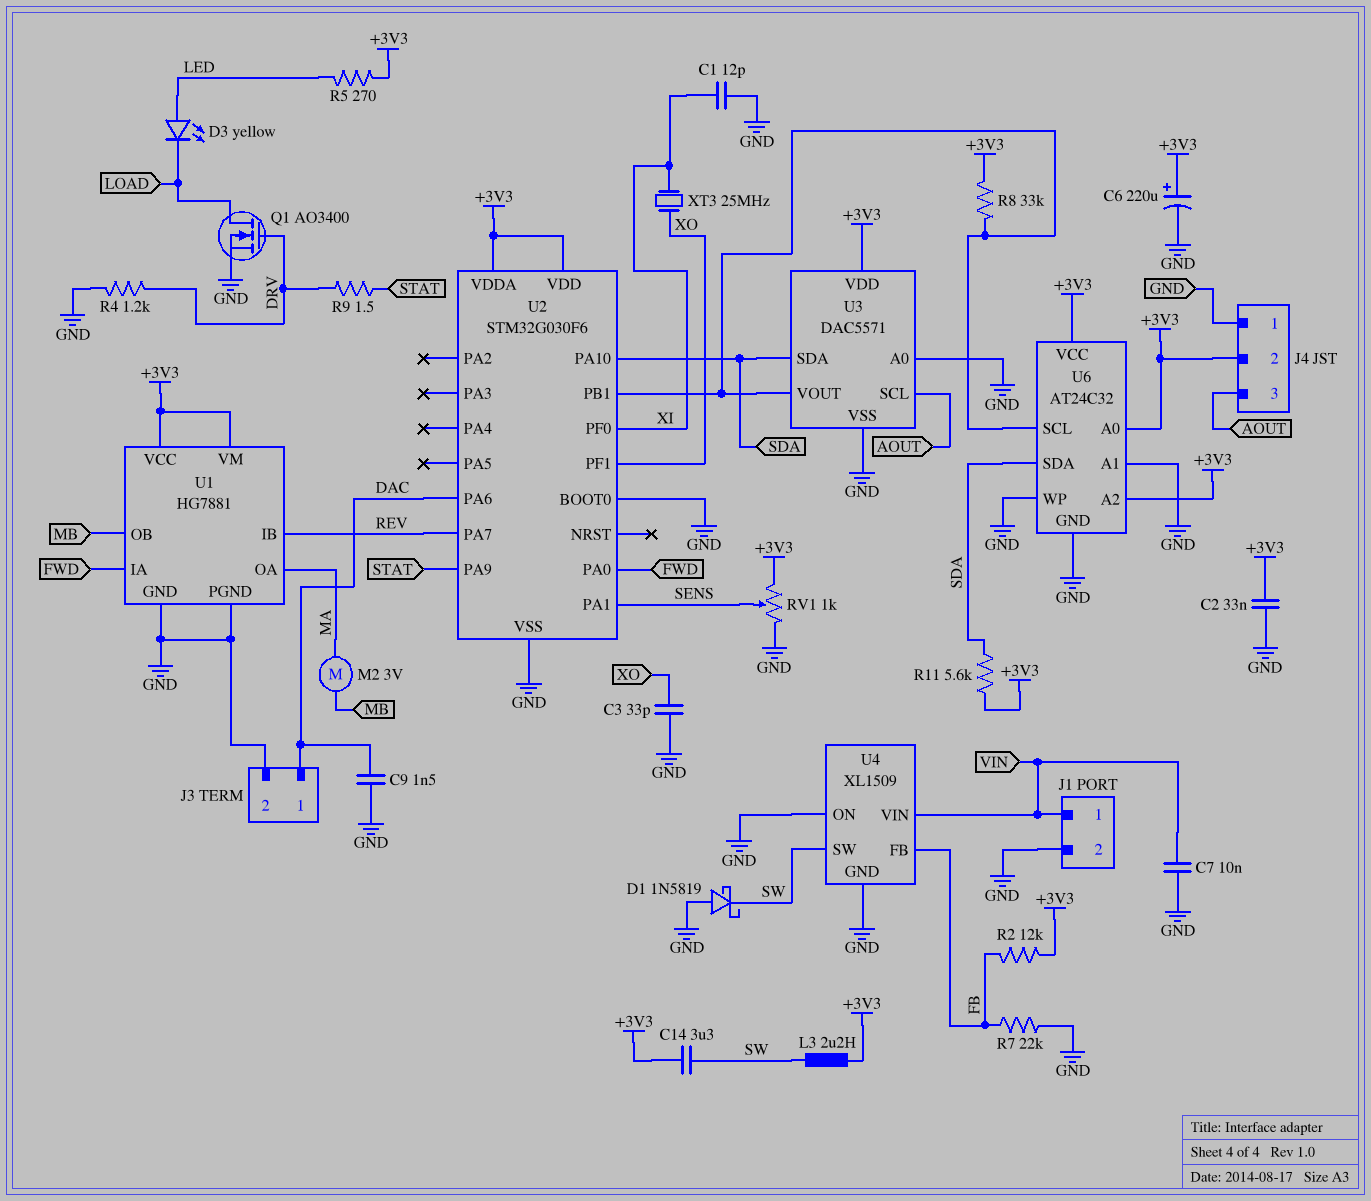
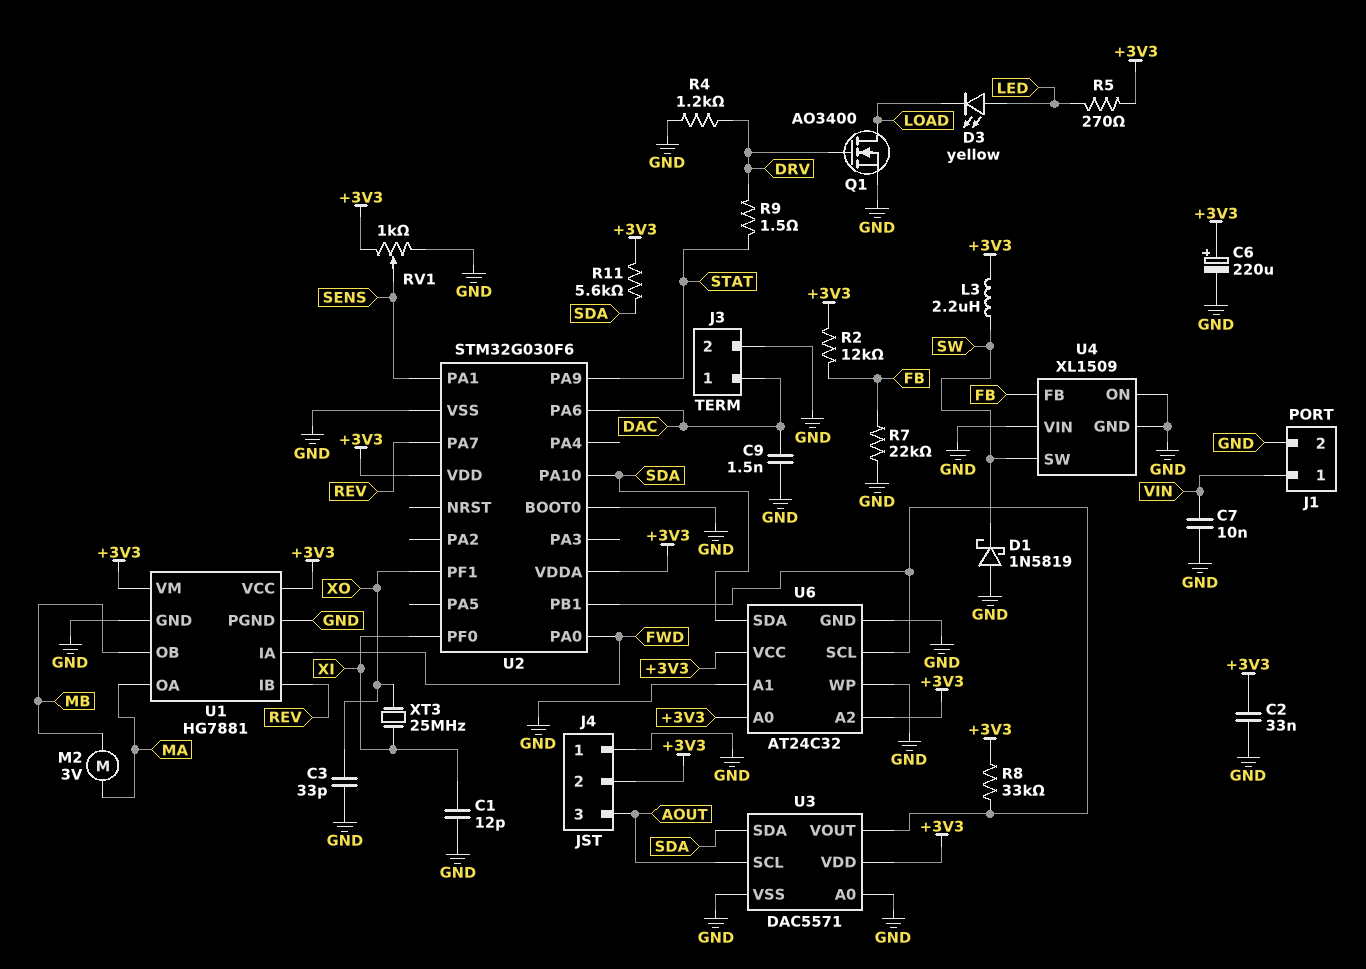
C14: 3.3uF (+3V3, SW) -> none
U4 pin VIN: VIN -> GND

